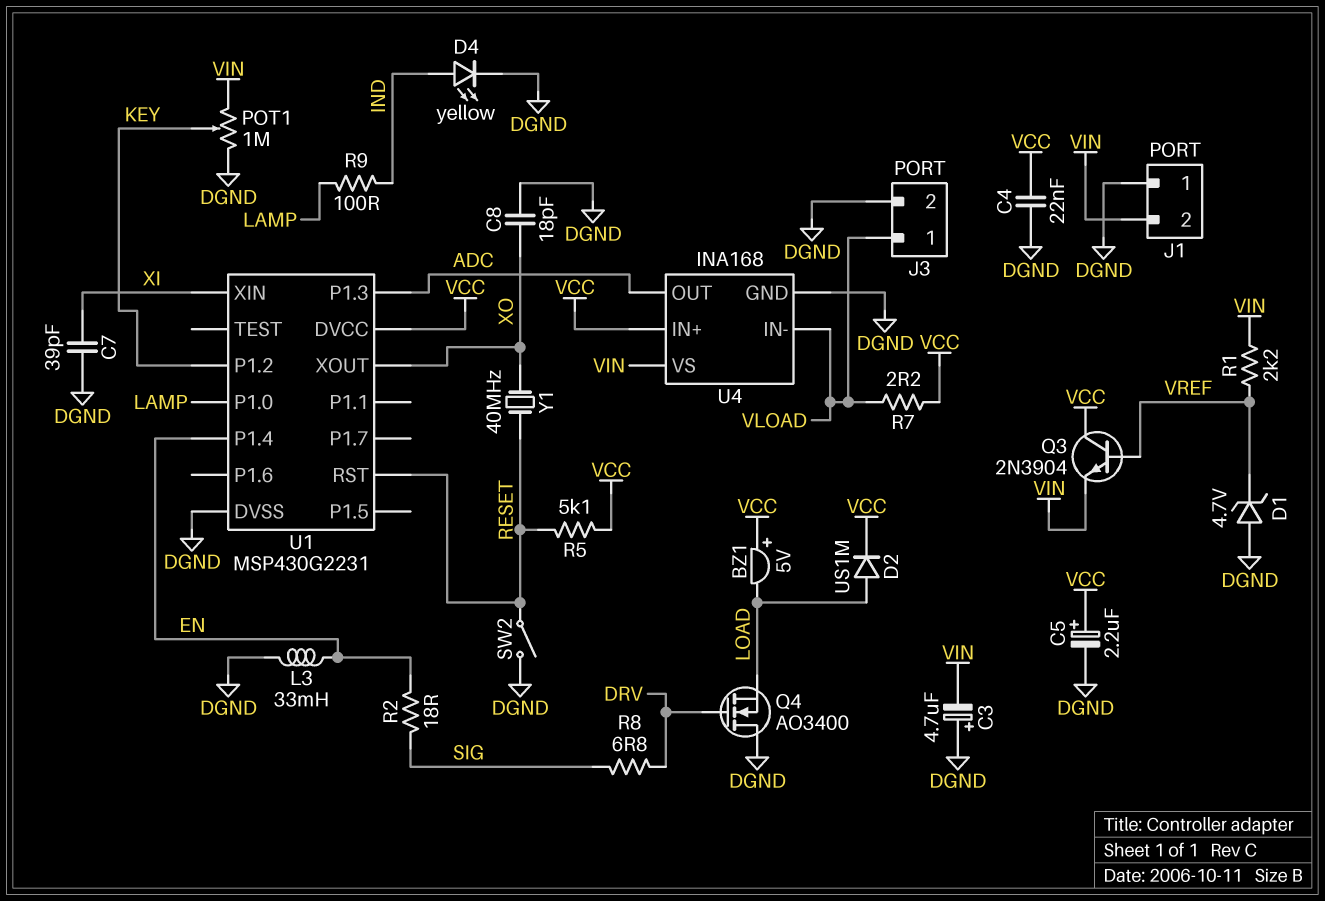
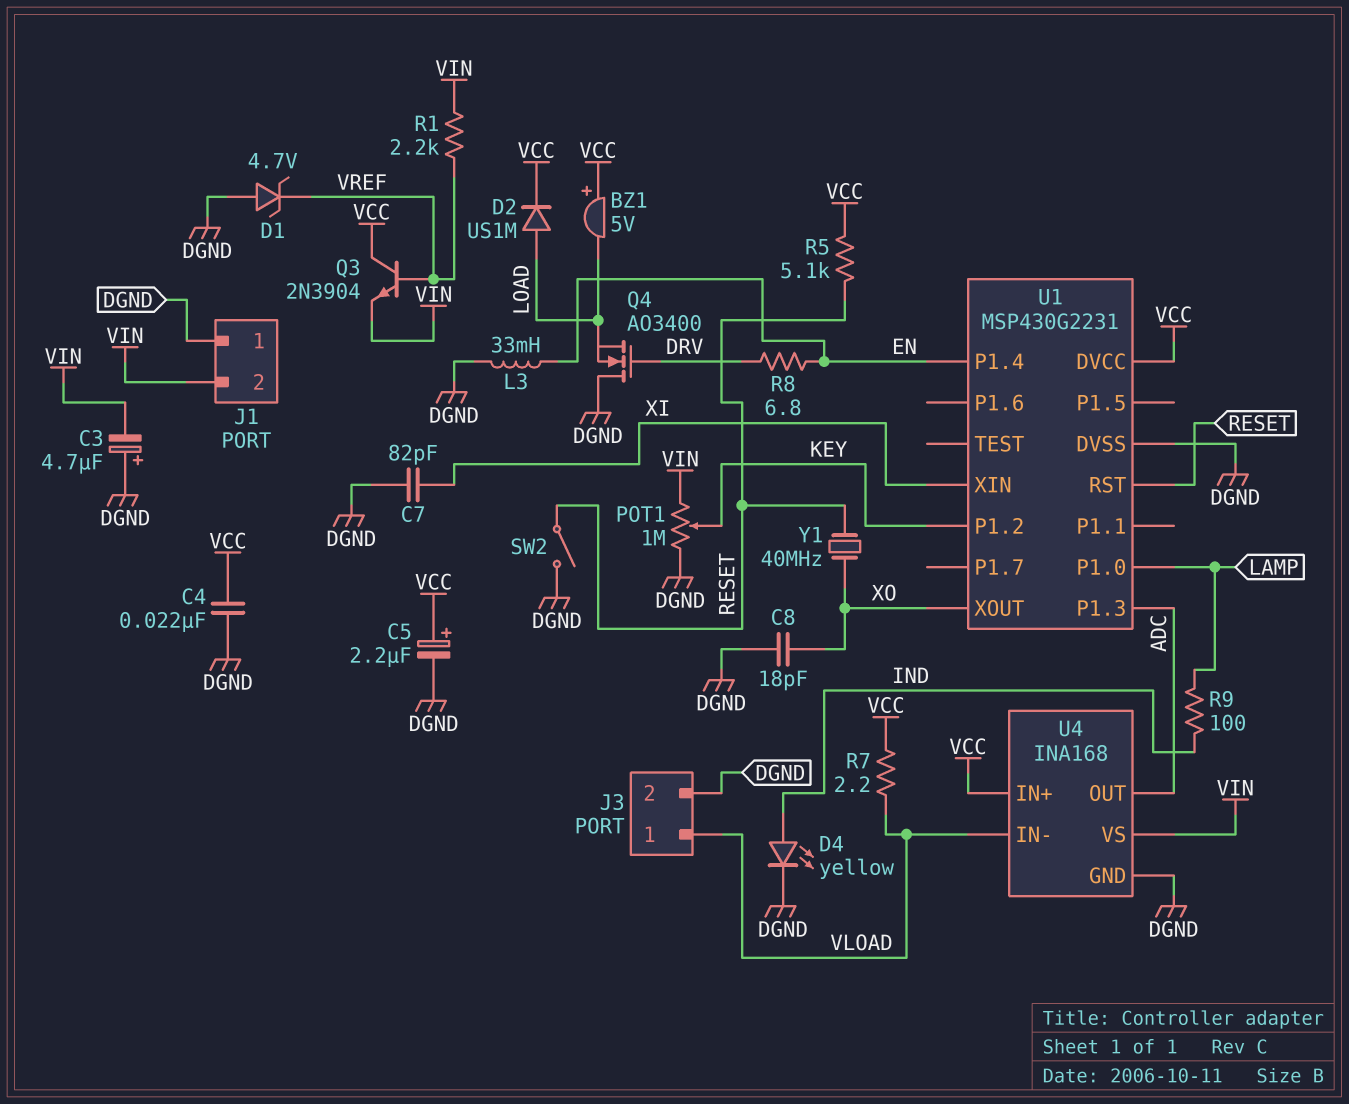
C7: 39pF (DGND, XI) -> 82pF (DGND, XI)
R2: 18 (EN, SIG) -> none
R8: 6.8 (DRV, SIG) -> 6.8 (DRV, EN)

